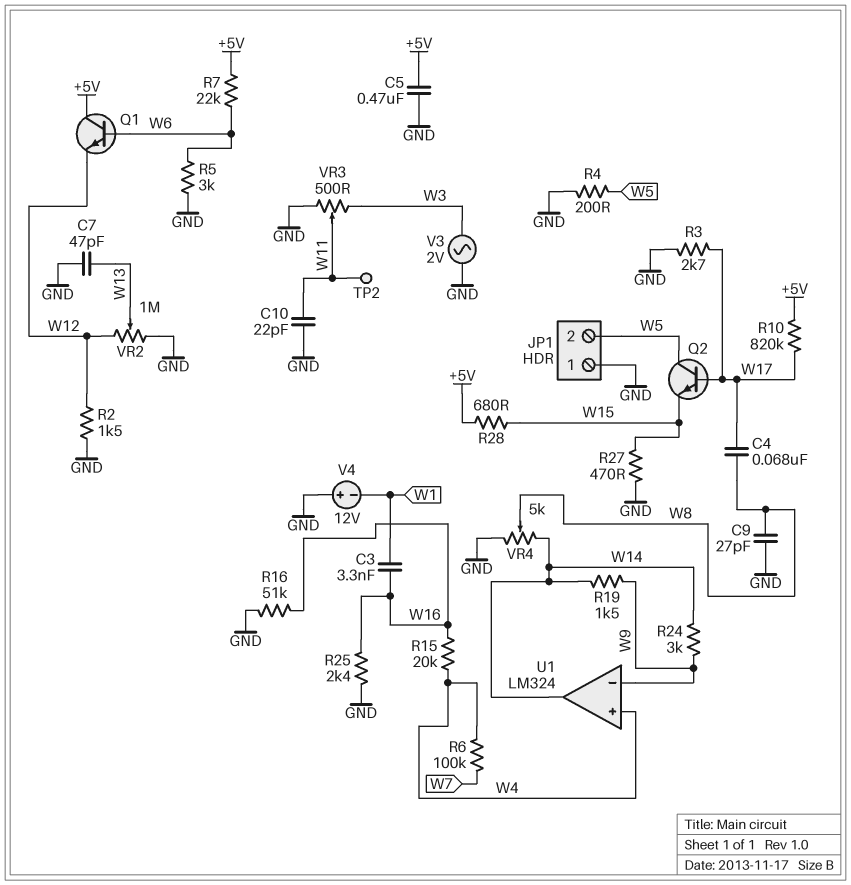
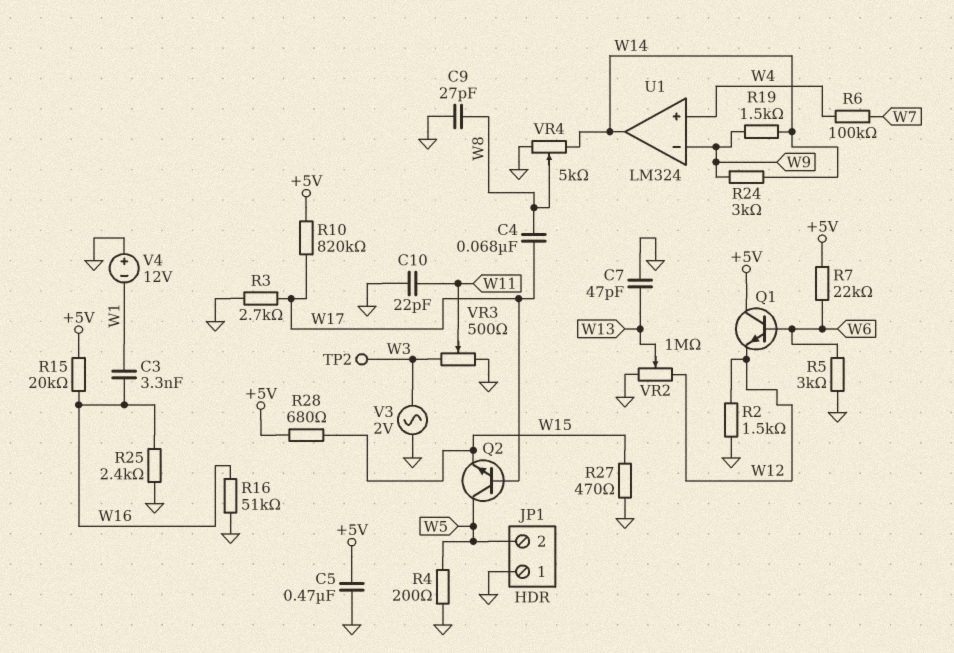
R15: 20k (W4, W16) -> 20k (+5V, W16)
TP2: test point (W11) -> test point (W3)

